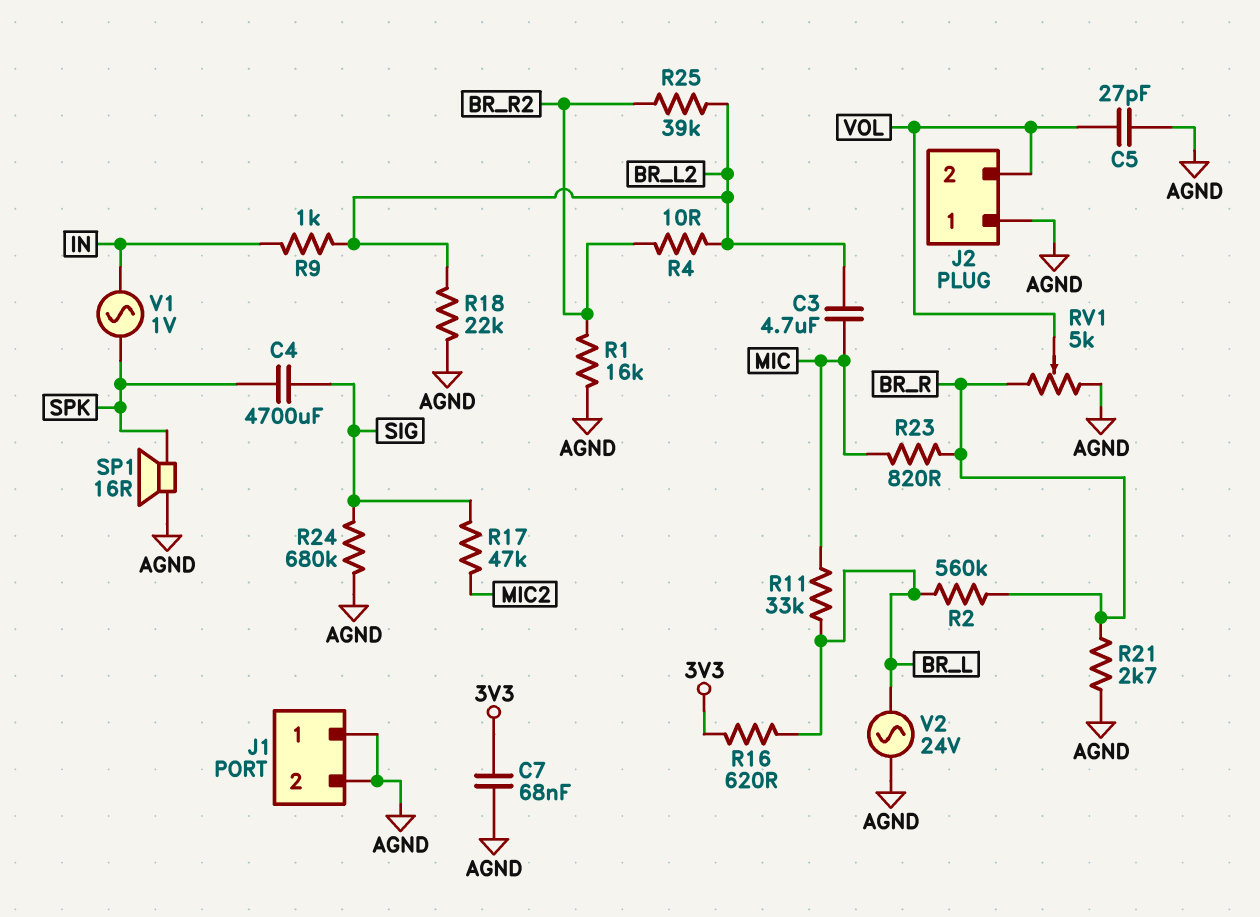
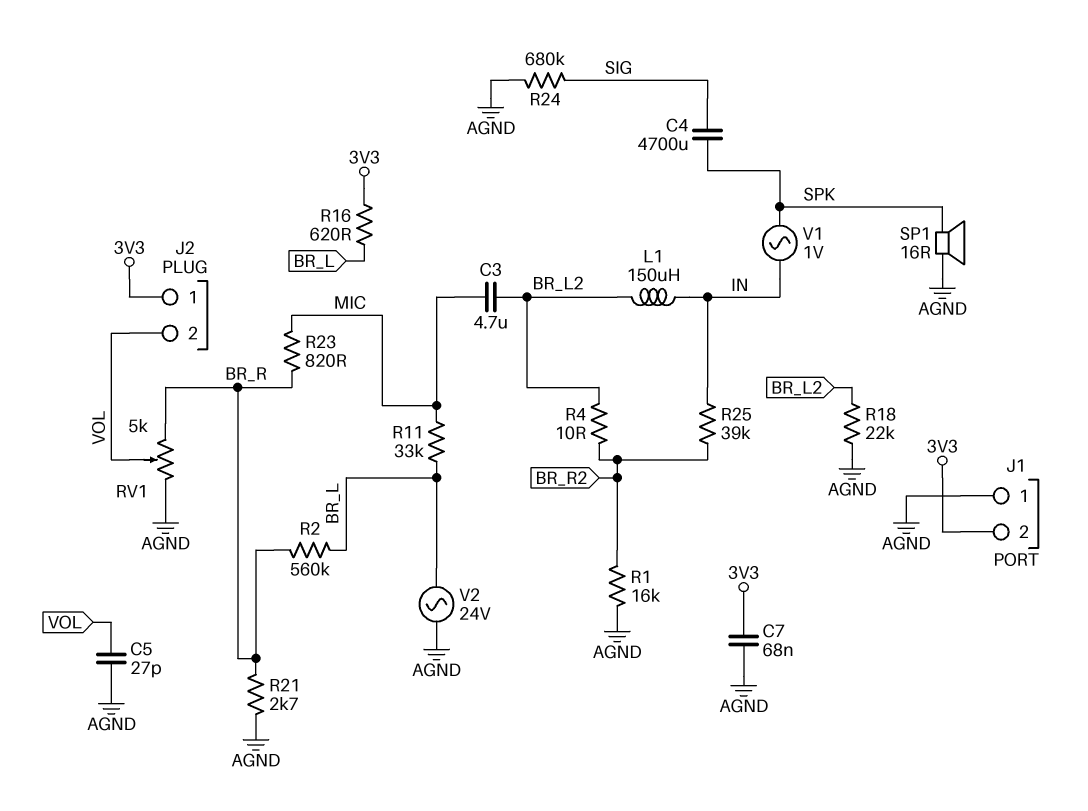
J1 pin 2: AGND -> 3V3
J2 pin 1: AGND -> 3V3
L1: none -> 150uH (BR_L2, IN)
R9: 1k (BR_L2, IN) -> none
R17: 47k (MIC2, SIG) -> none
R25: 39k (BR_L2, BR_R2) -> 39k (BR_R2, IN)

